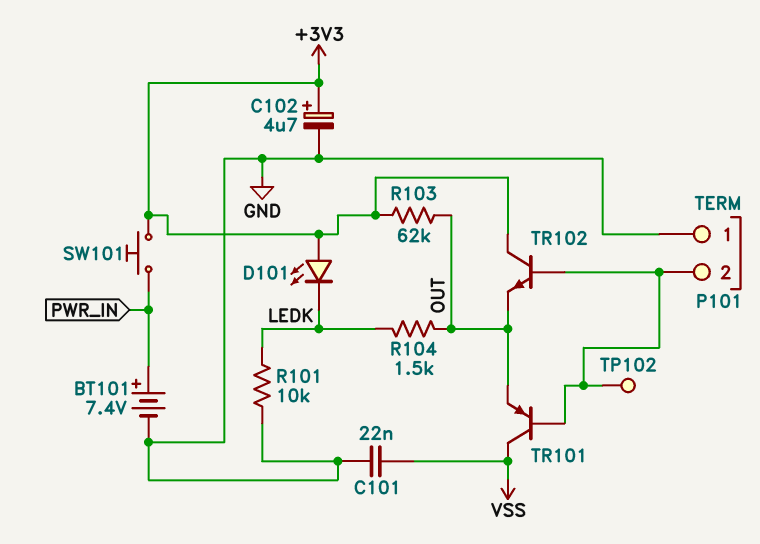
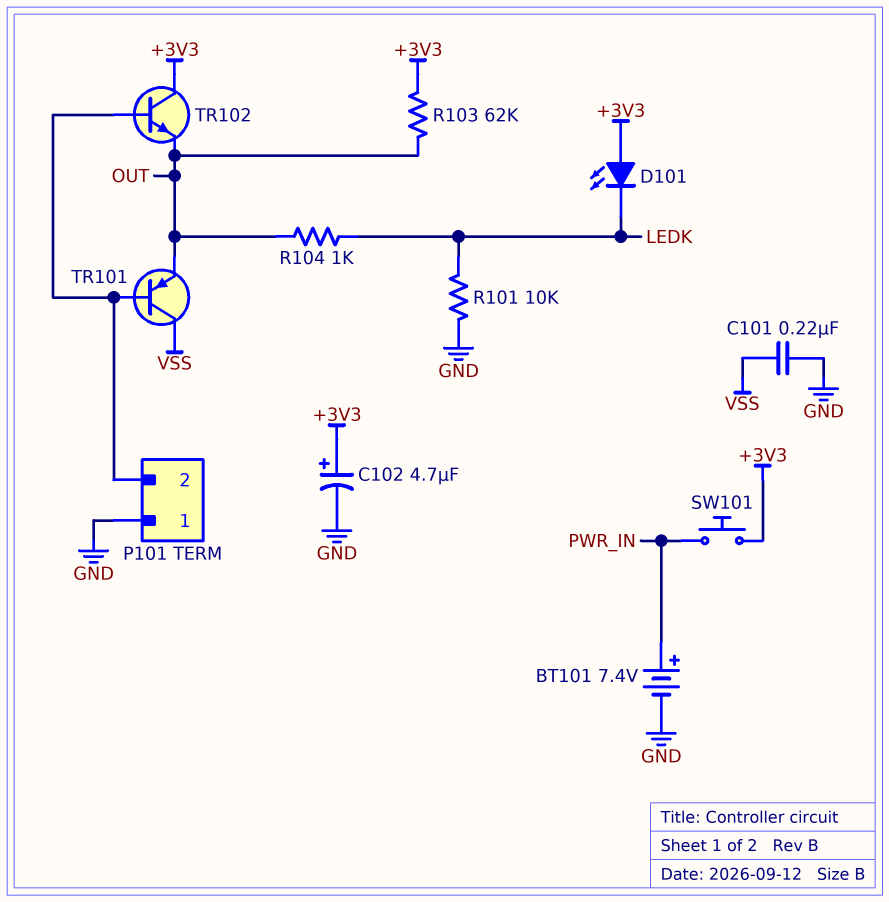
C101: 22nF (GND, VSS) -> 220nF (GND, VSS)
R104: 1.5k (LEDK, OUT) -> 1k (LEDK, OUT)
TP102: test point (P101/2) -> none

